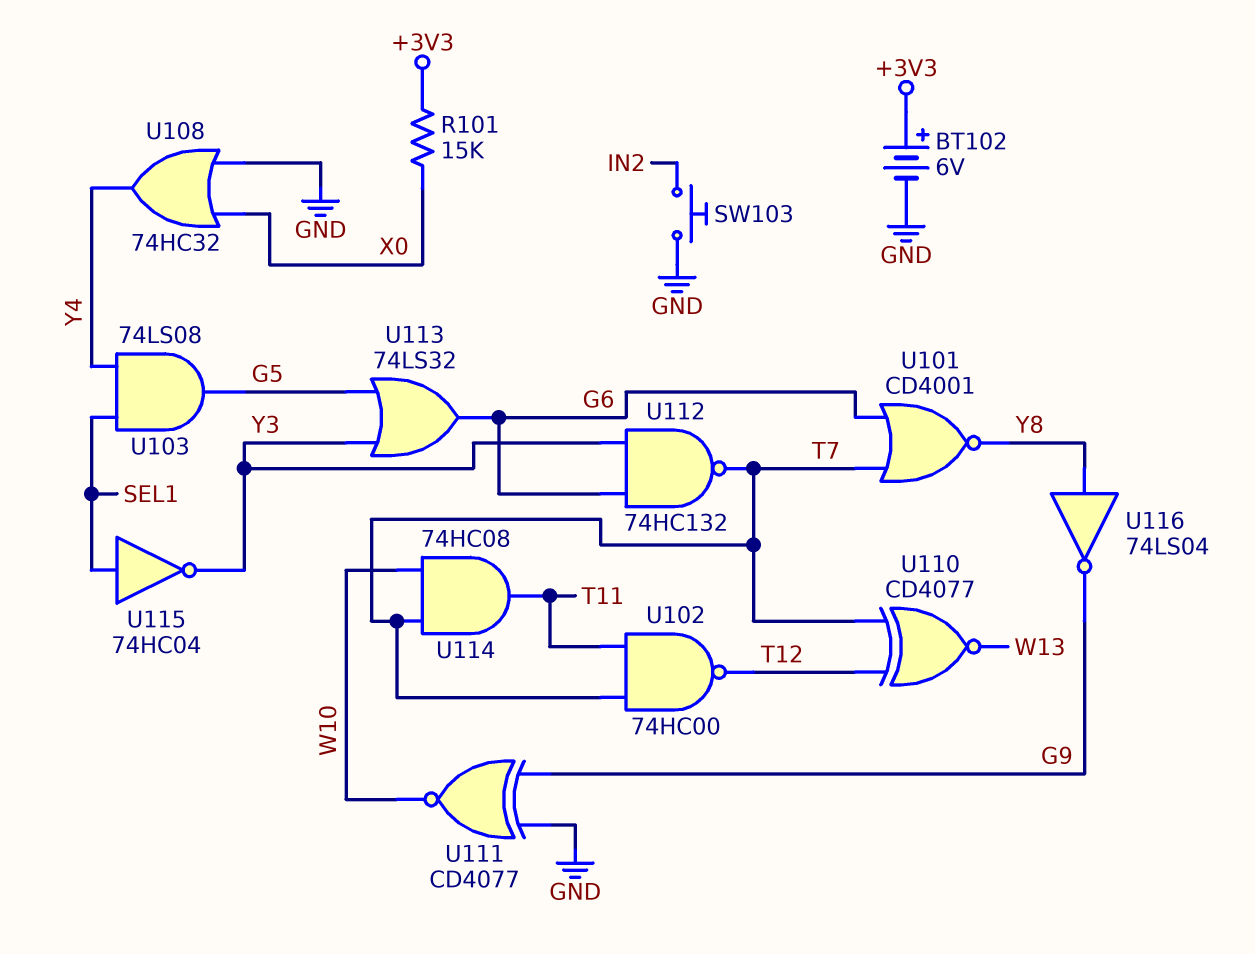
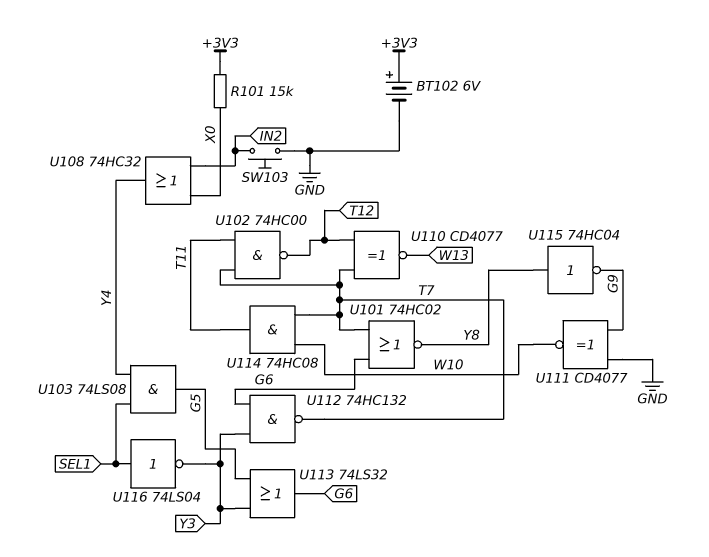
U101: NOR CD4001 (in G6, in T7, out Y8) -> NOR 74HC02 (in G6, in T7, out Y8)
U108: OR 74HC32 (in GND, in X0, out Y4) -> OR 74HC32 (in IN2, in X0, out Y4)
U115: NOT 74HC04 (in SEL1, out Y3) -> NOT 74HC04 (in Y8, out G9)
U116: NOT 74LS04 (in Y8, out G9) -> NOT 74LS04 (in SEL1, out Y3)

